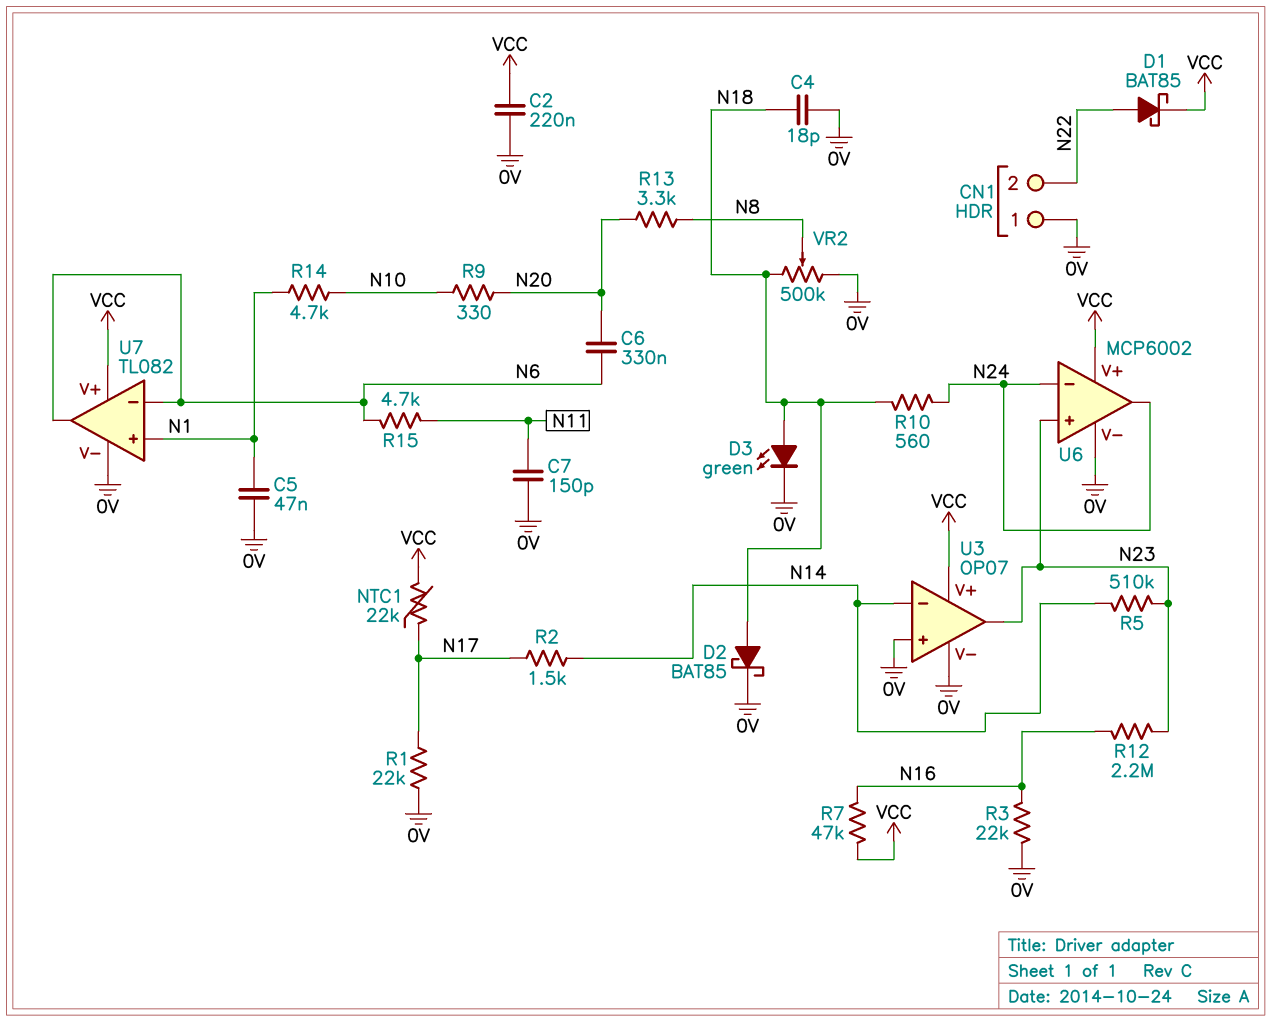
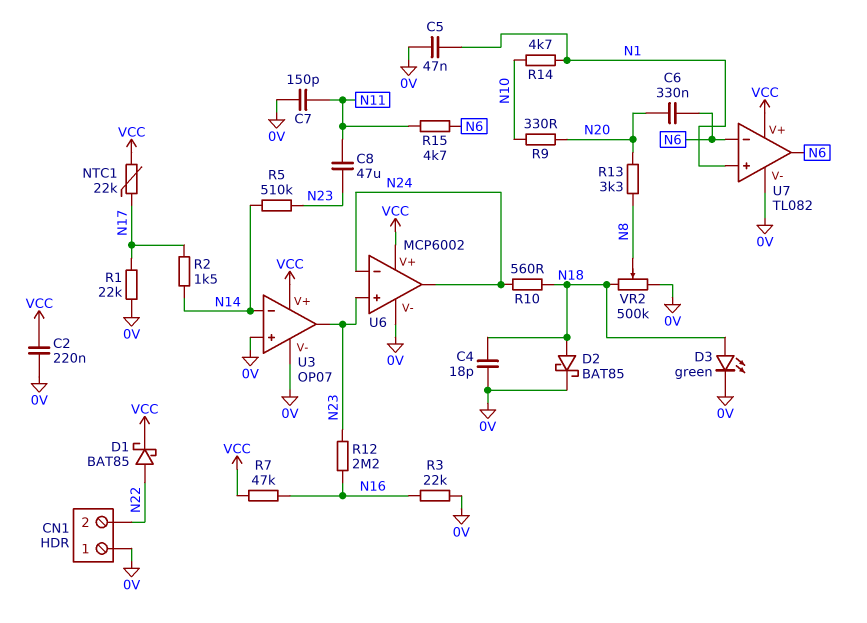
C8: none -> 47uF (N11, N23)

